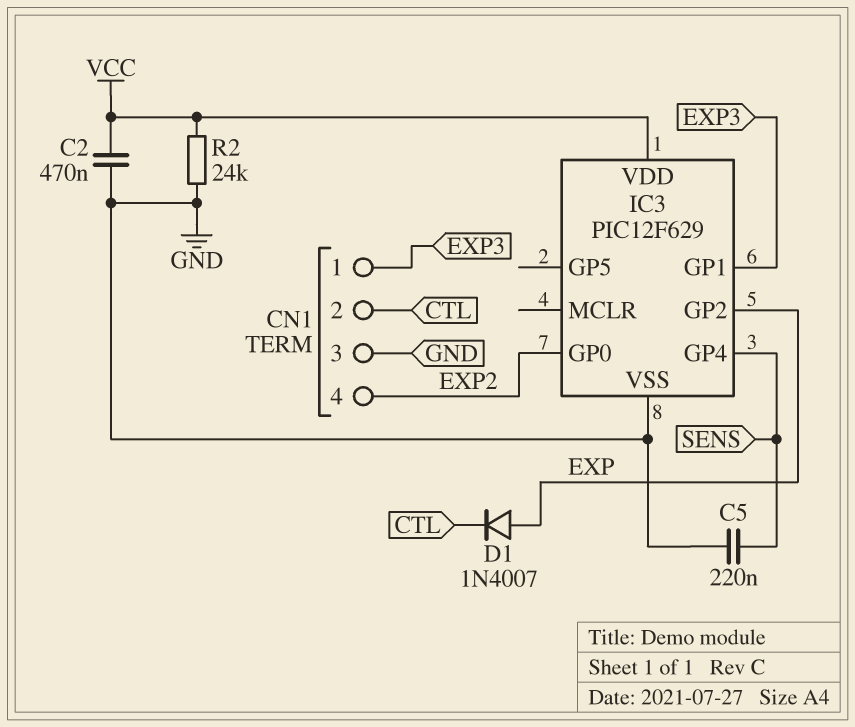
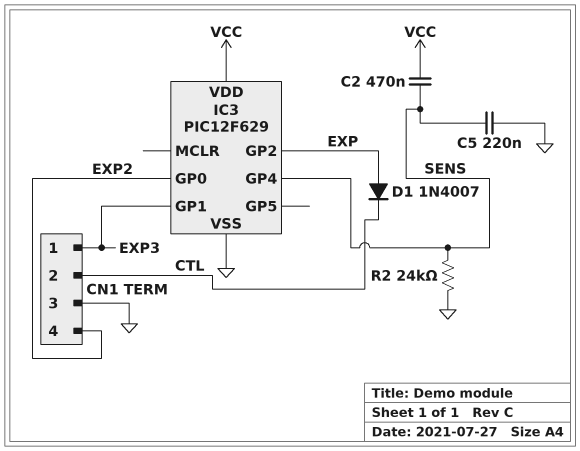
C2: 470nF (GND, VCC) -> 470nF (SENS, VCC)
R2: 24k (GND, VCC) -> 24k (GND, SENS)

